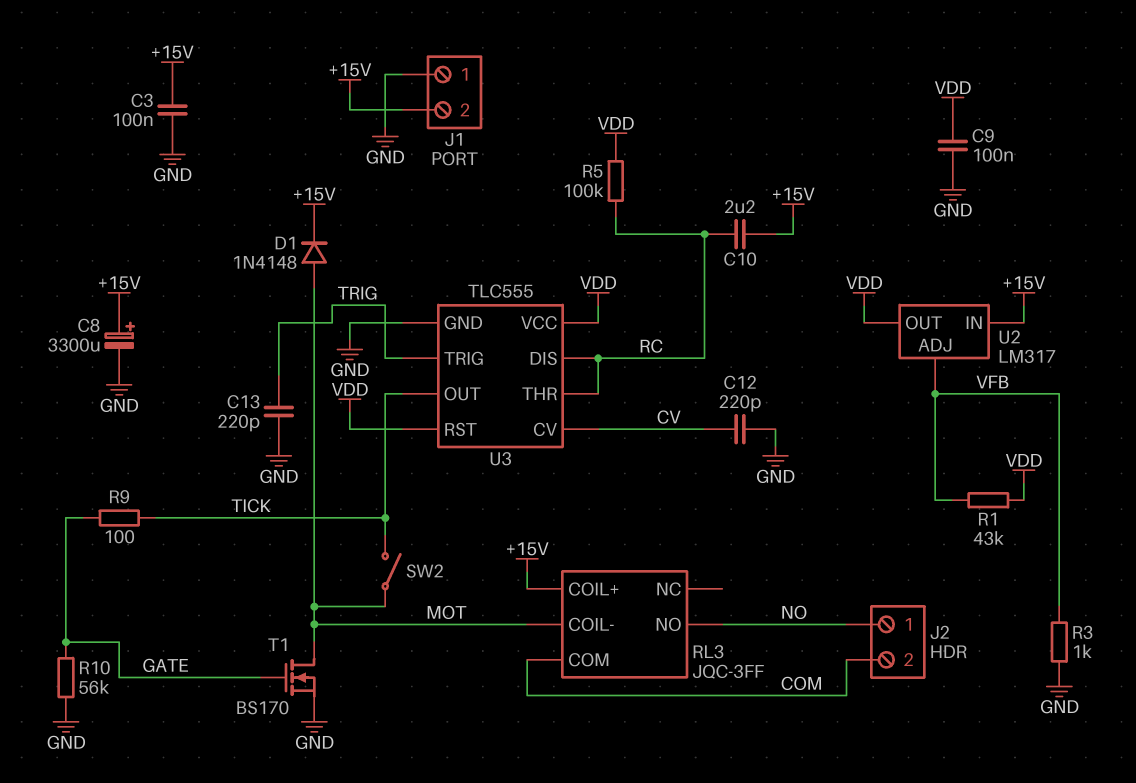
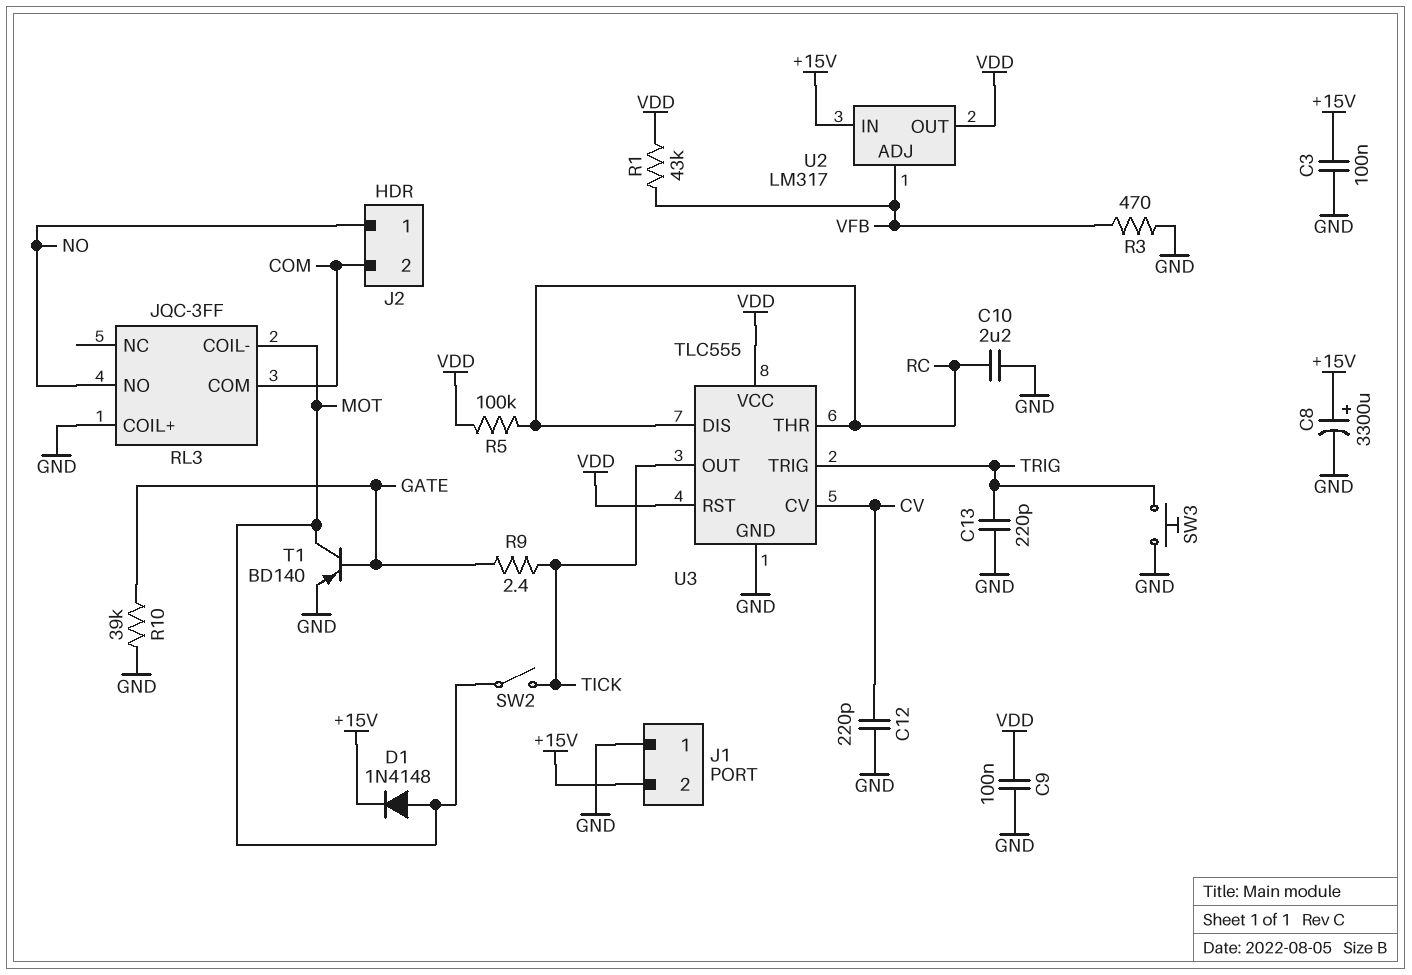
C10: 2.2uF (+15V, RC) -> 2.2uF (GND, RC)
R3: 1k (GND, VFB) -> 470 (GND, VFB)
R9: 100 (GATE, TICK) -> 2.4 (GATE, TICK)
R10: 56k (GATE, GND) -> 39k (GATE, GND)
RL3 pin COIL+: +15V -> GND
SW3: none -> button (GND, TRIG)
T1: NMOS BS170 (G GATE, D MOT, S GND) -> PNP BD140 (B GATE, C MOT, E GND)

